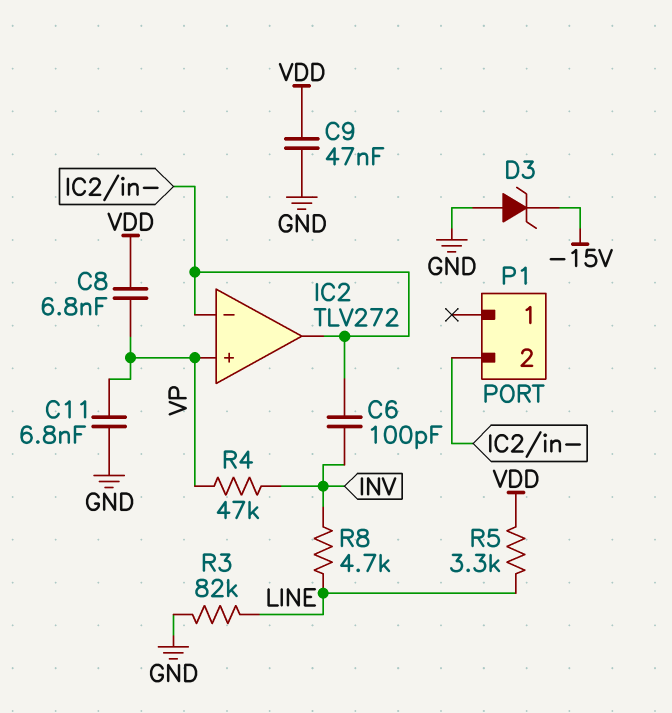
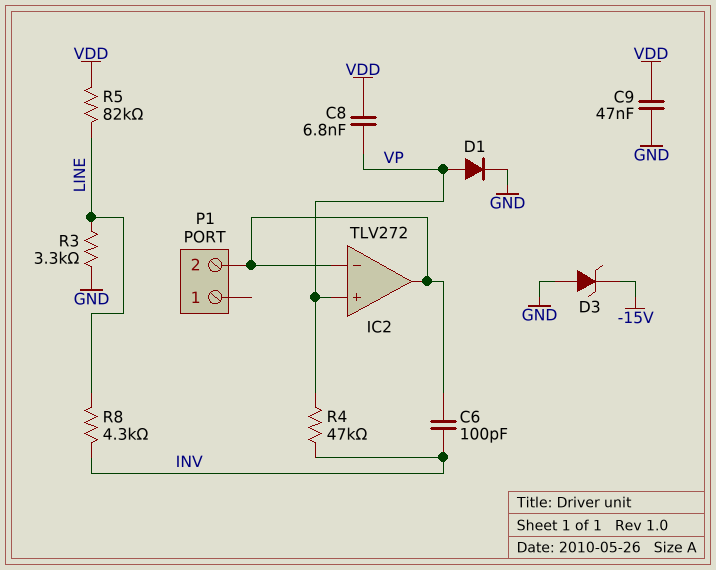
C11: 6.8nF (GND, VP) -> none
D1: none -> diode (A VP, K GND)
R3: 82k (GND, LINE) -> 3.3k (GND, LINE)
R5: 3.3k (LINE, VDD) -> 82k (LINE, VDD)
R8: 4.7k (INV, LINE) -> 4.3k (INV, LINE)

